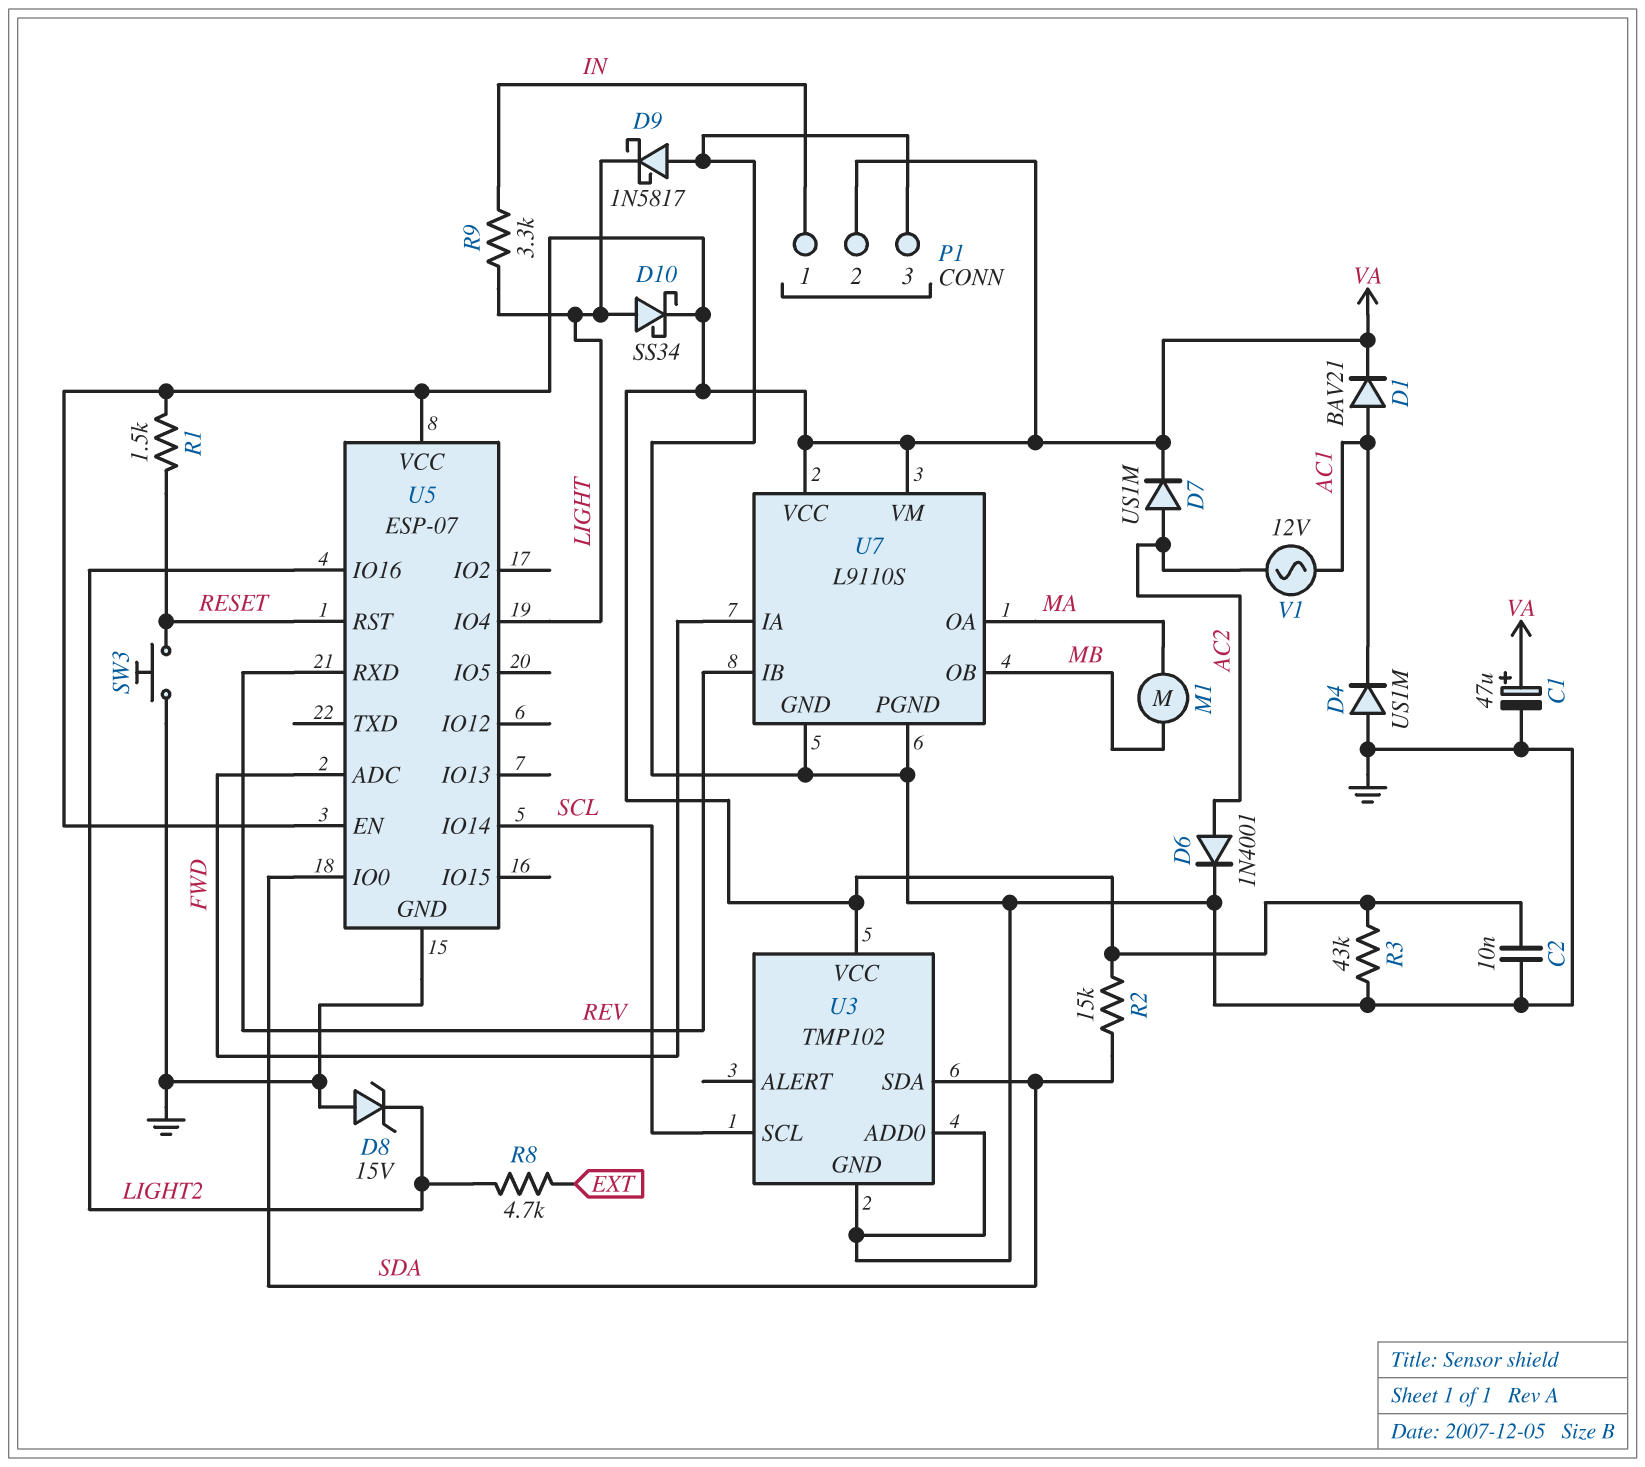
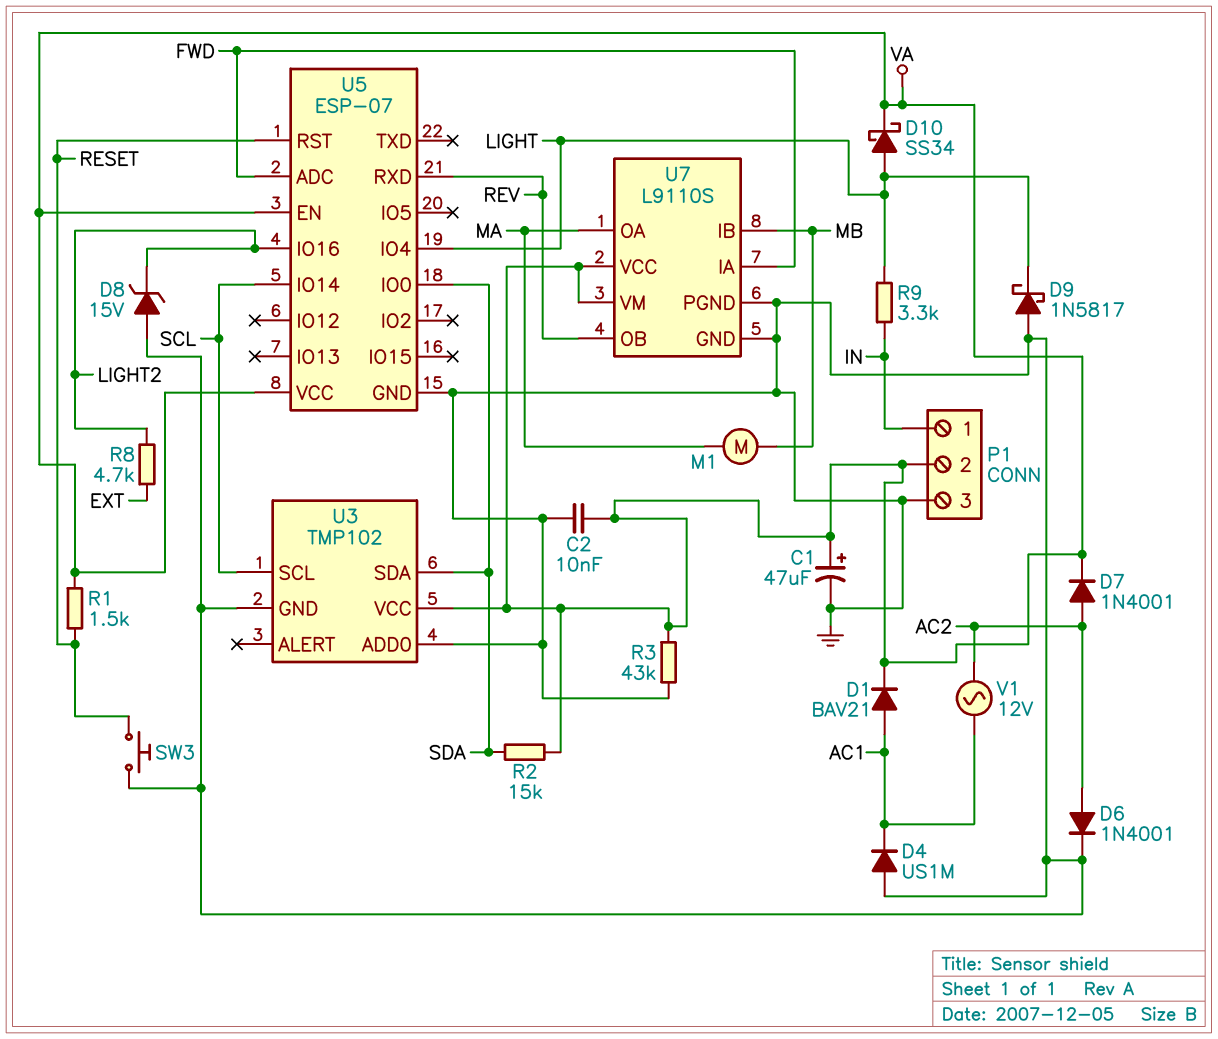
D7: diode US1M (A AC2, K VA) -> diode 1N4001 (A AC2, K VA)
U7 pin IB: REV -> MB
U7 pin OB: MB -> REV

